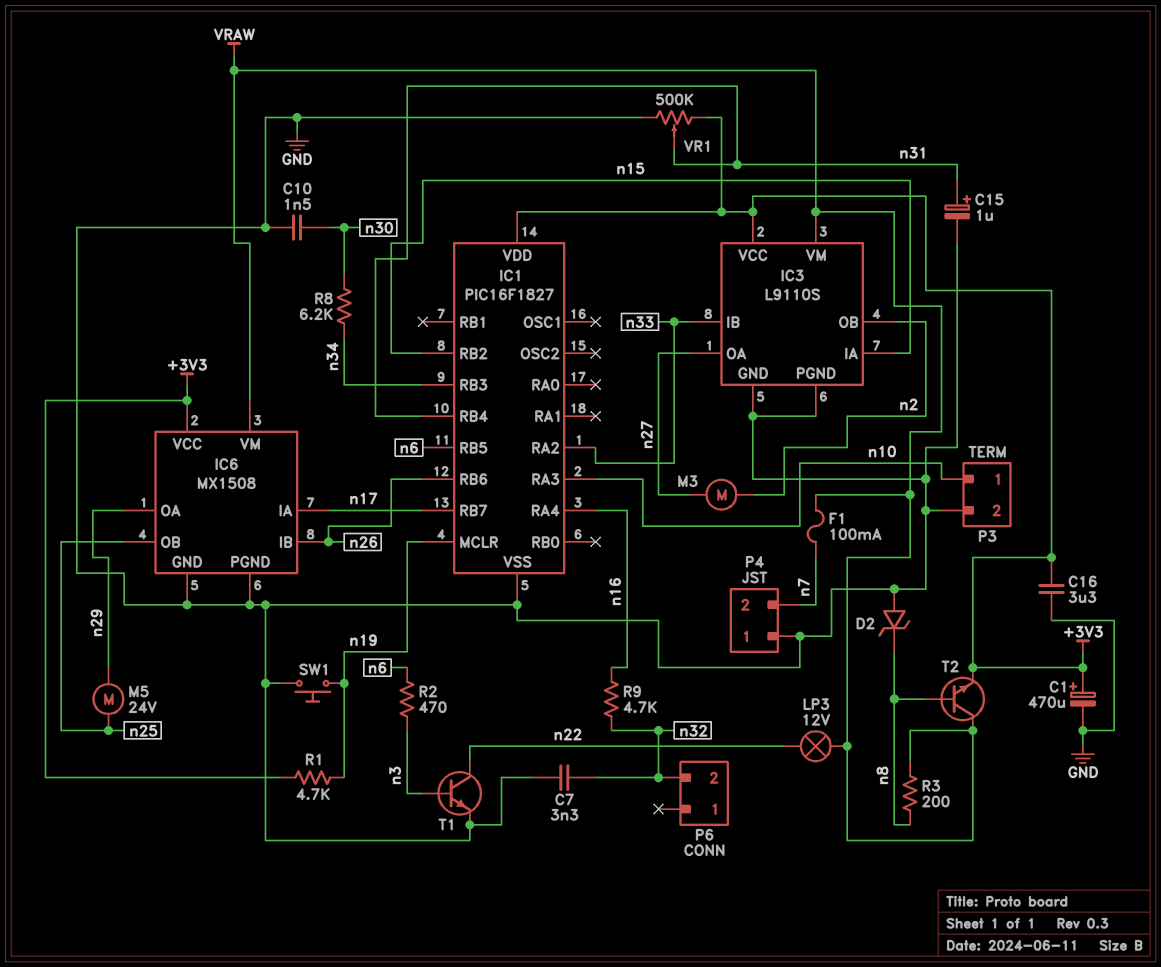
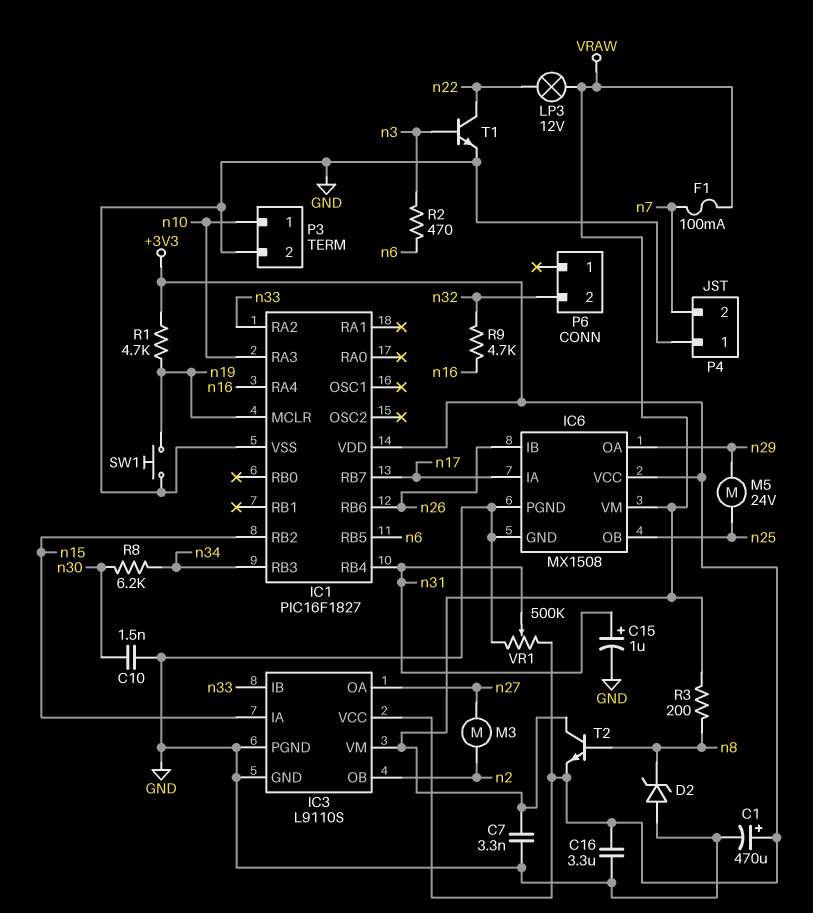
C7: 3.3nF (GND, n32) -> 3.3nF (GND, VRAW)

